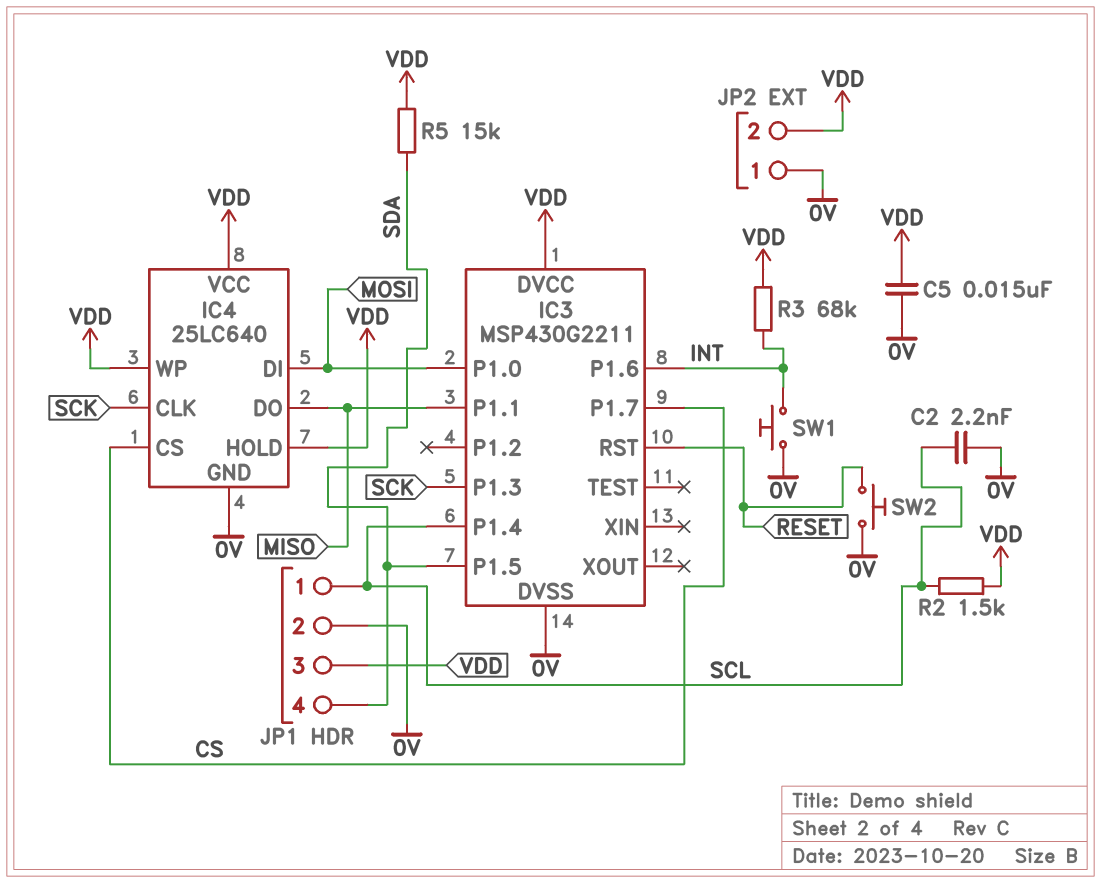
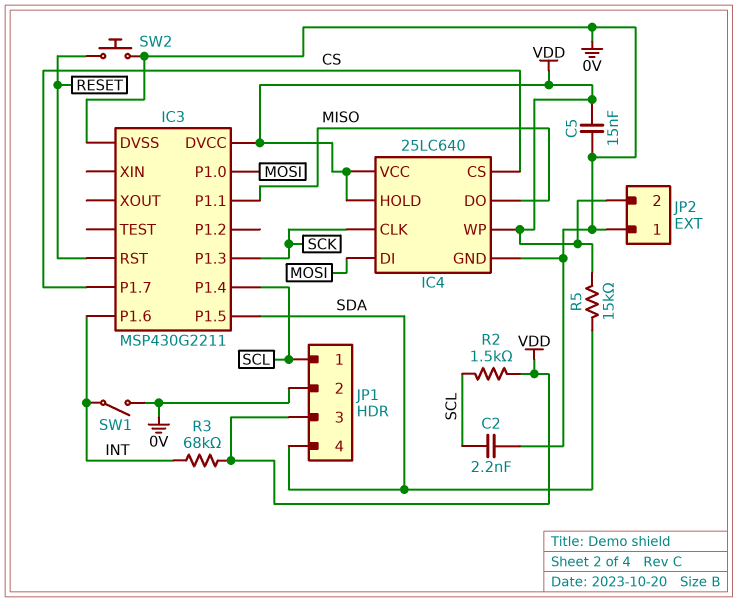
SW1: button (0V, INT) -> switch (0V, INT)

